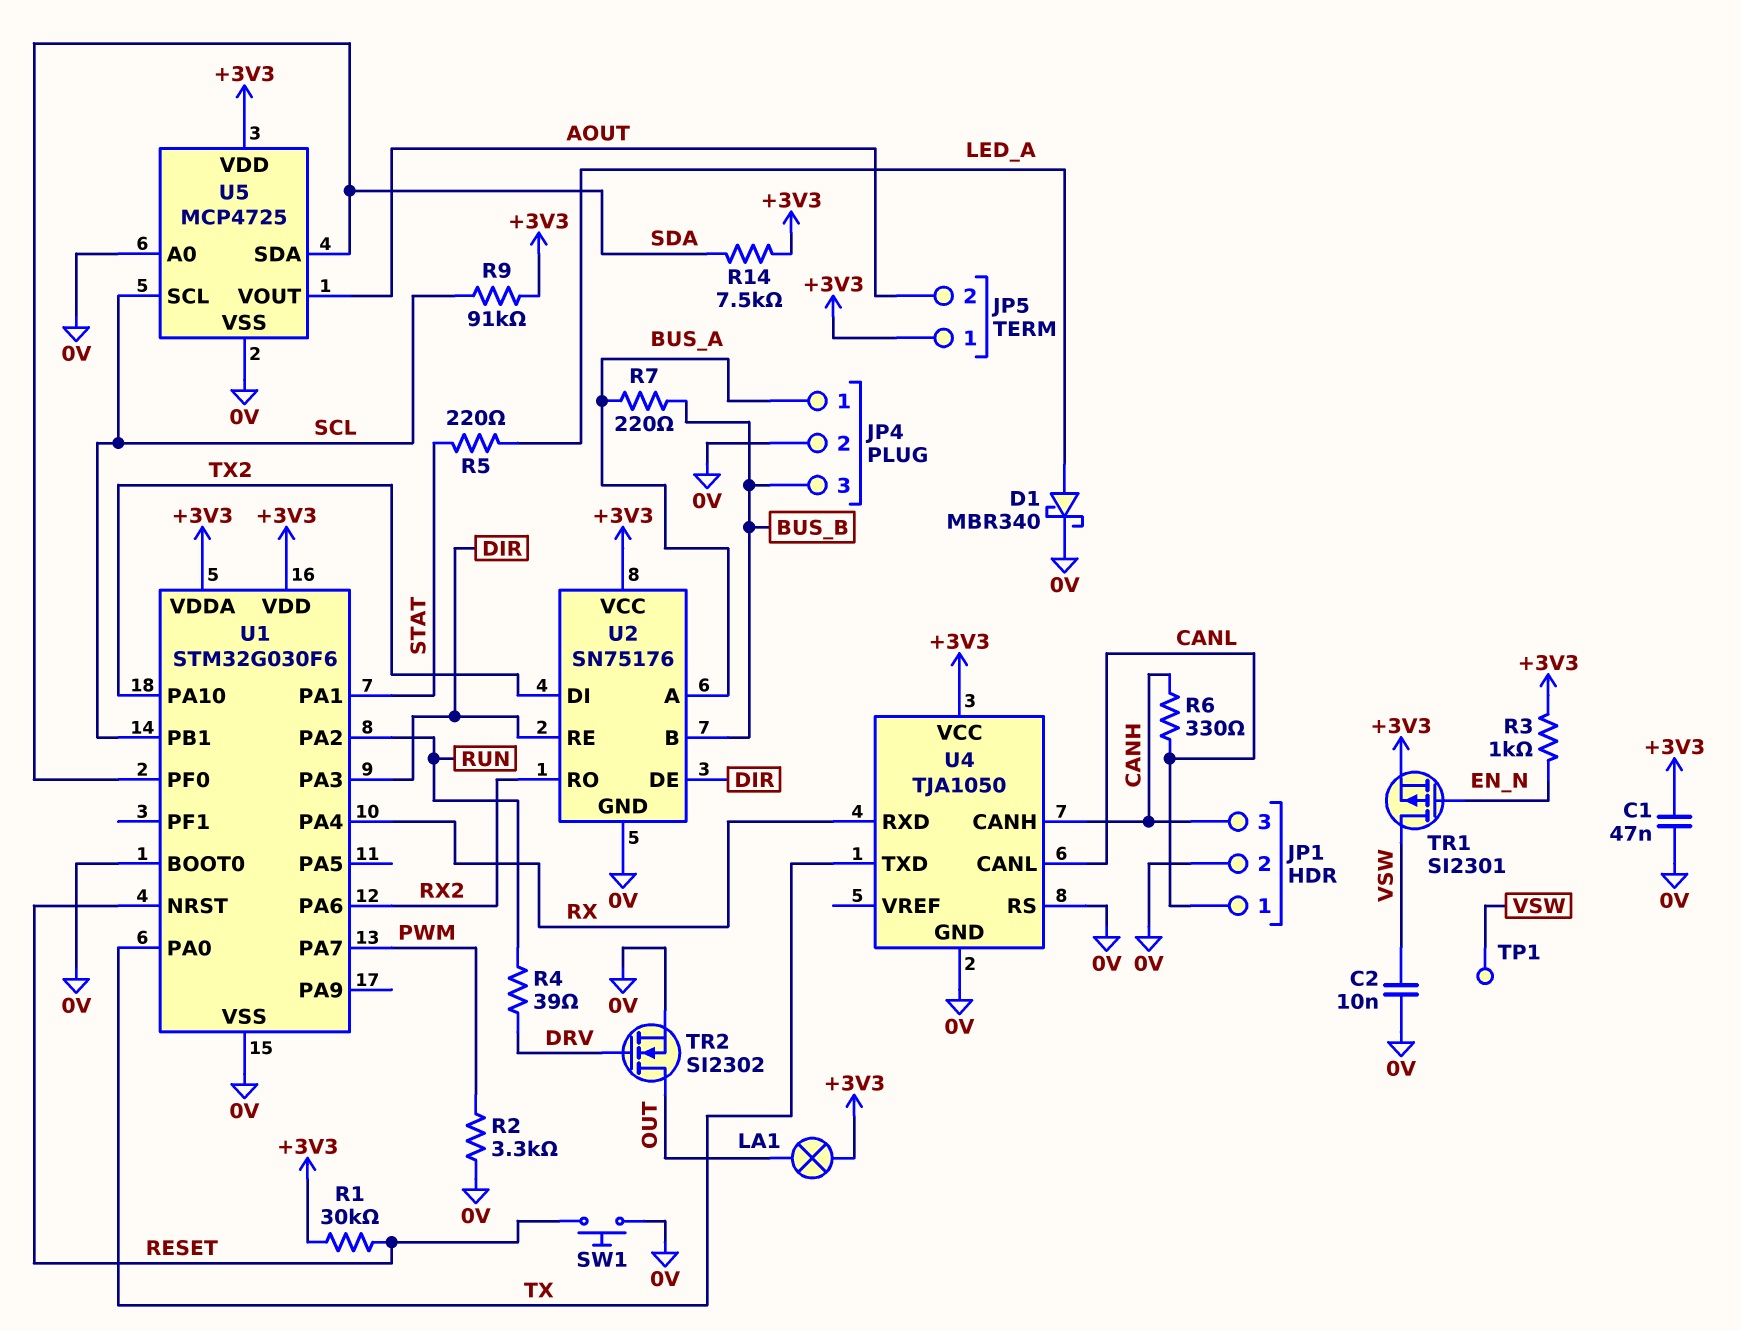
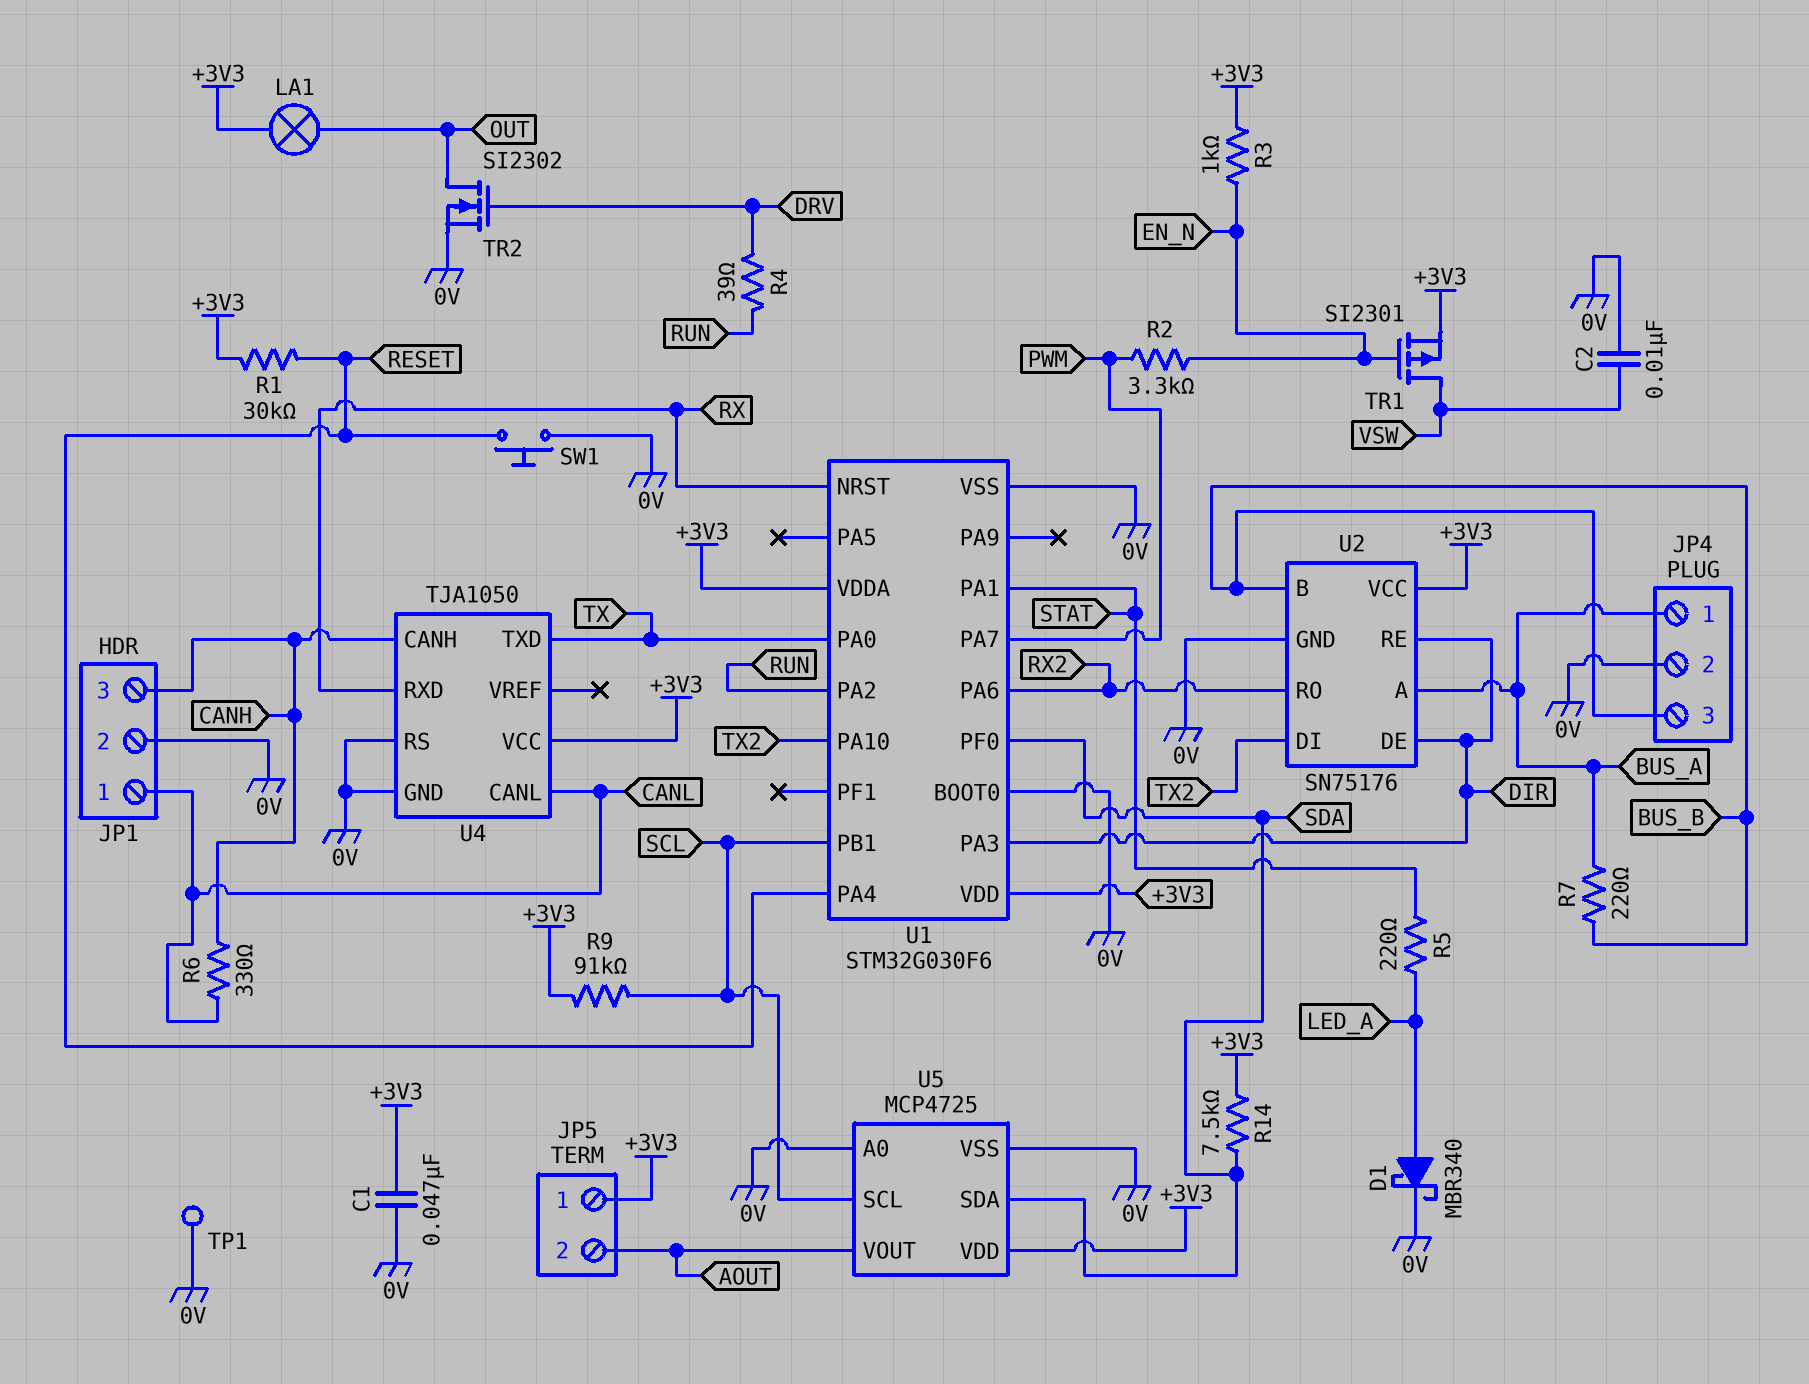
R2: 3.3k (0V, PWM) -> 3.3k (EN_N, PWM)
TP1: test point (VSW) -> test point (0V)
U1 pin NRST: RESET -> RX
U1 pin PA4: RX -> RESET

